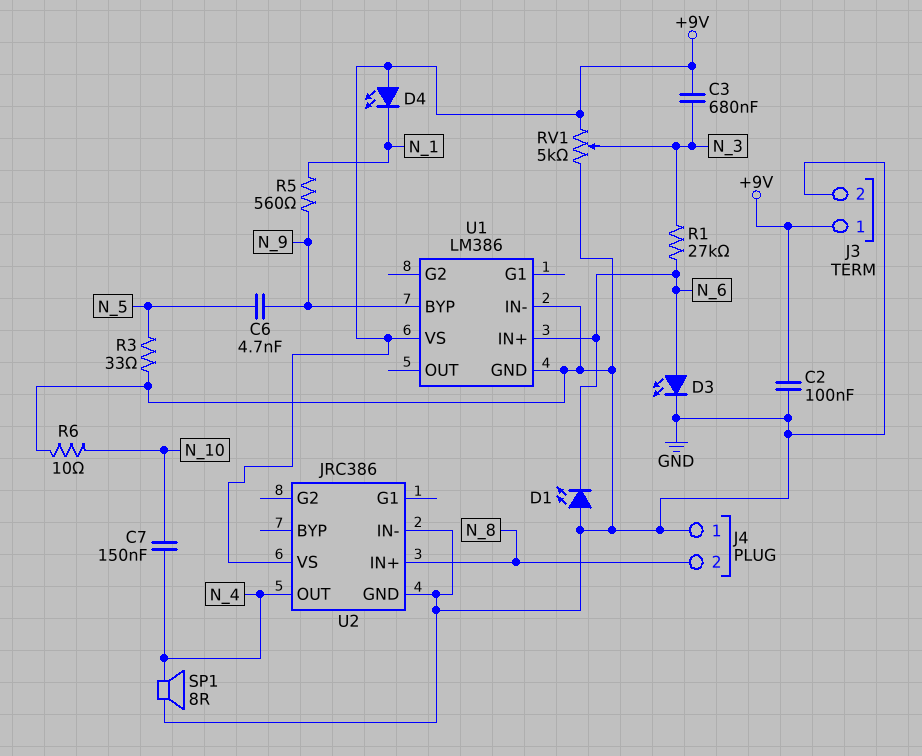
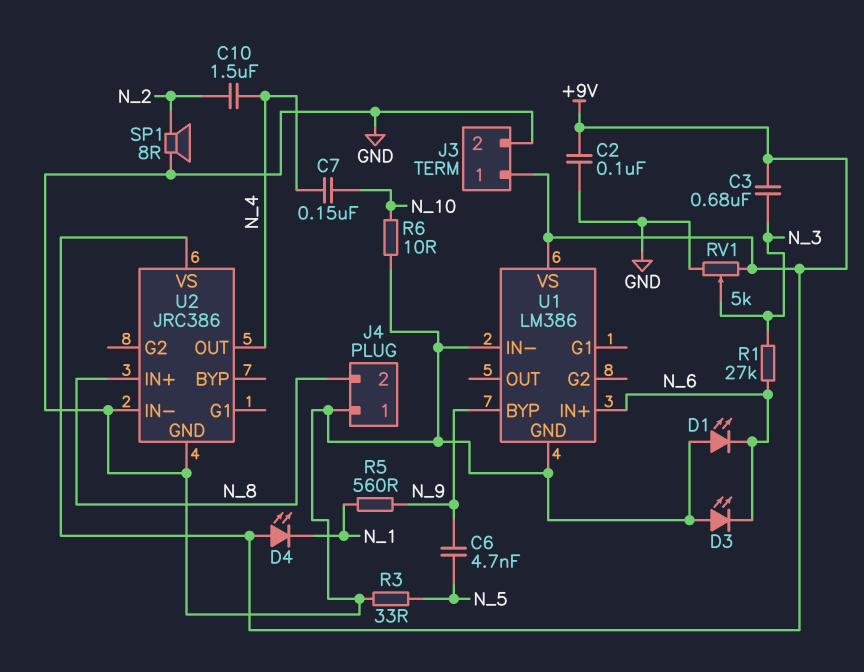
C10: none -> 1.5uF (N_2, N_4)
D3: LED (A N_6, K GND) -> LED (A GND, K N_6)
SP1: speaker 8R (GND, N_4) -> speaker 8R (GND, N_2)

